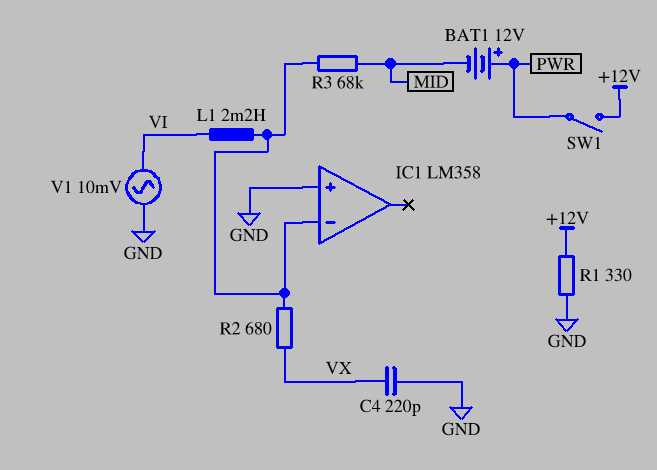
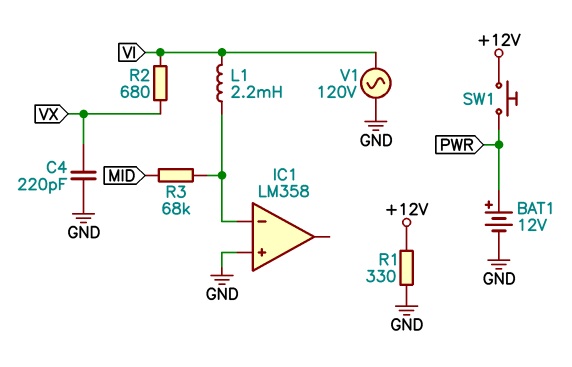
BAT1: 12V (plus PWR, minus MID) -> 12V (plus PWR, minus GND)
R2: 680 (IC1/in-, VX) -> 680 (VI, VX)
SW1: switch (+12V, PWR) -> button (+12V, PWR)
V1: AC 10mV (GND, VI) -> AC 120V (GND, VI)

